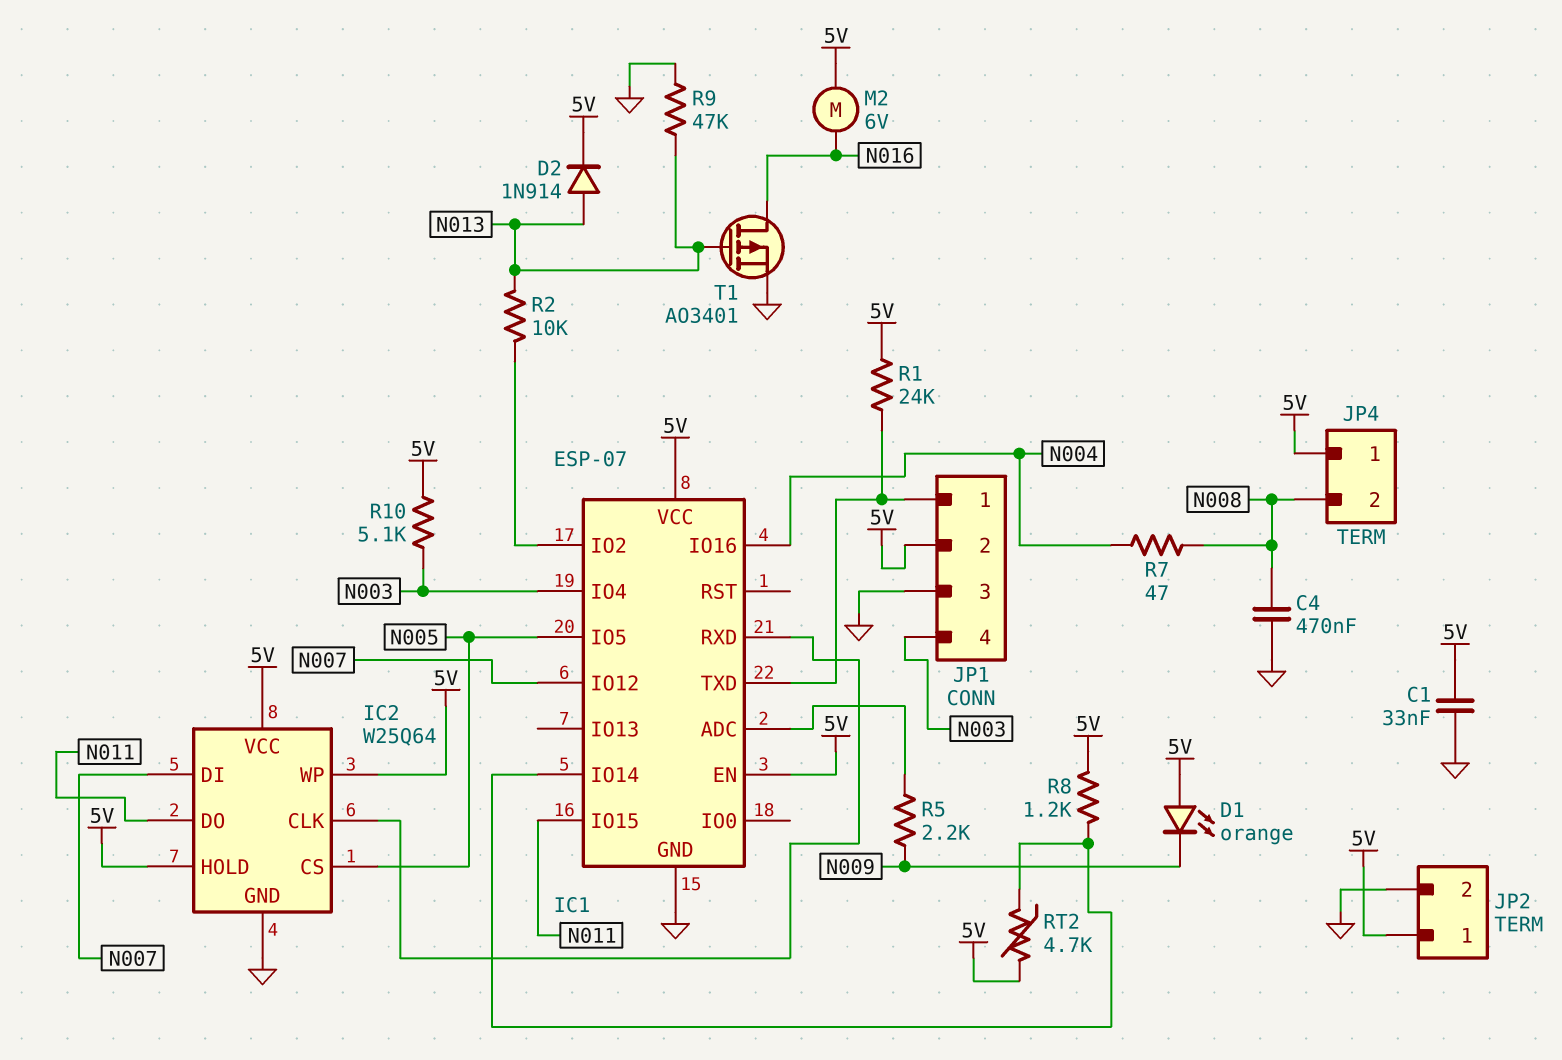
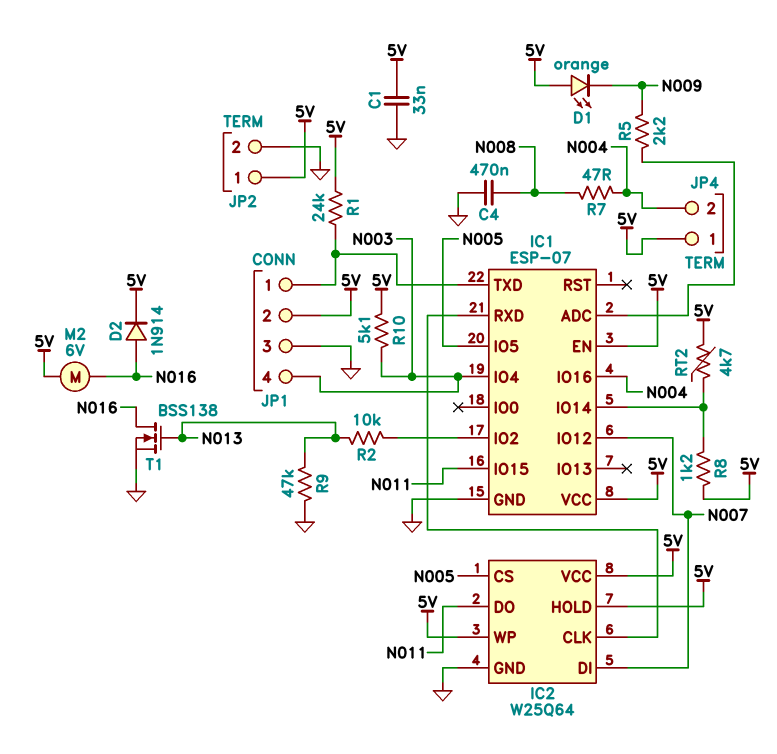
D2: diode 1N914 (A N013, K 5V) -> diode 1N914 (A N016, K 5V)
JP4 pin 2: N008 -> N004
T1: PMOS AO3401 (G N013, D N016, S GND) -> NMOS BSS138 (G N013, D N016, S GND)

